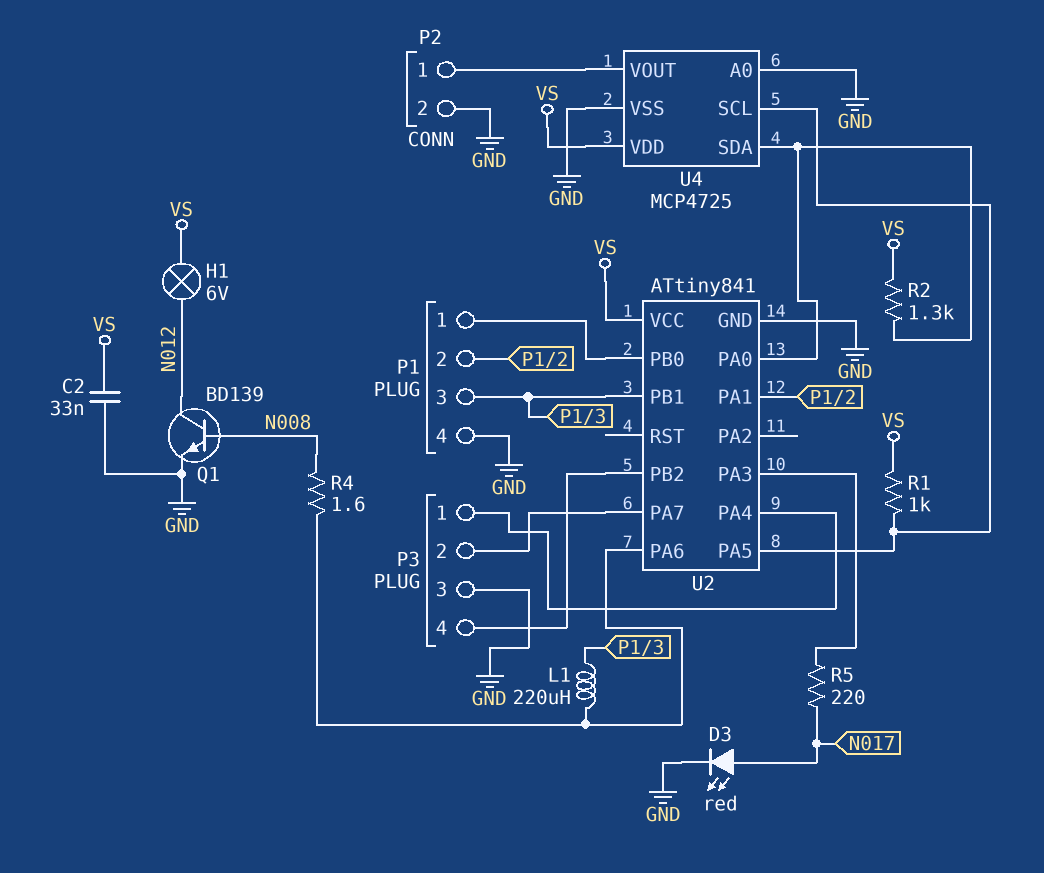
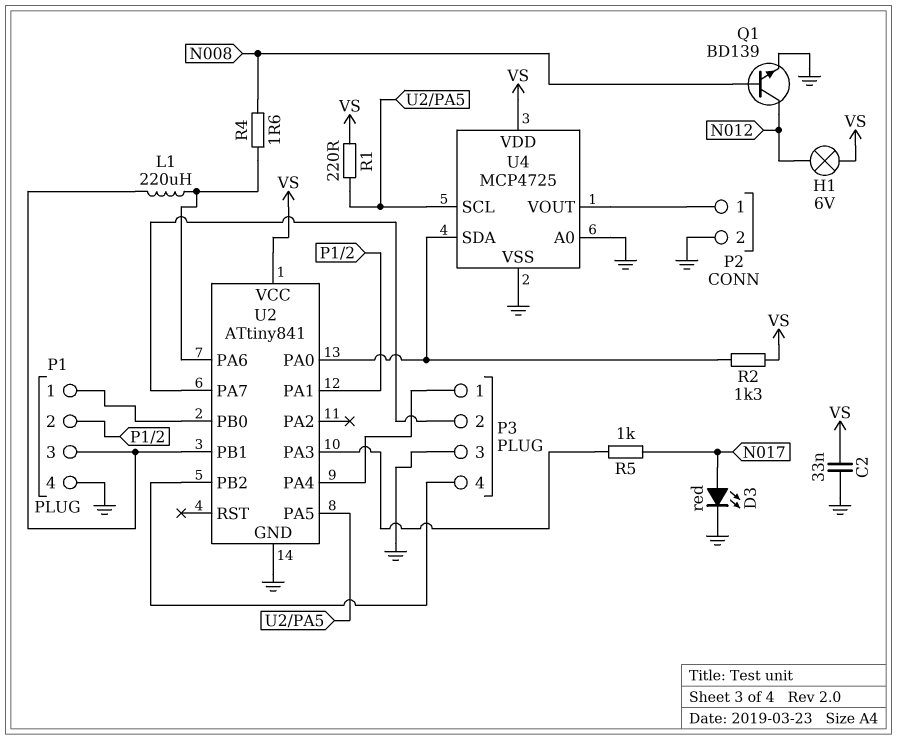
R1: 1k (U2/PA5, VS) -> 220 (U2/PA5, VS)
R5: 220 (N017, U2/PA3) -> 1k (N017, U2/PA3)

